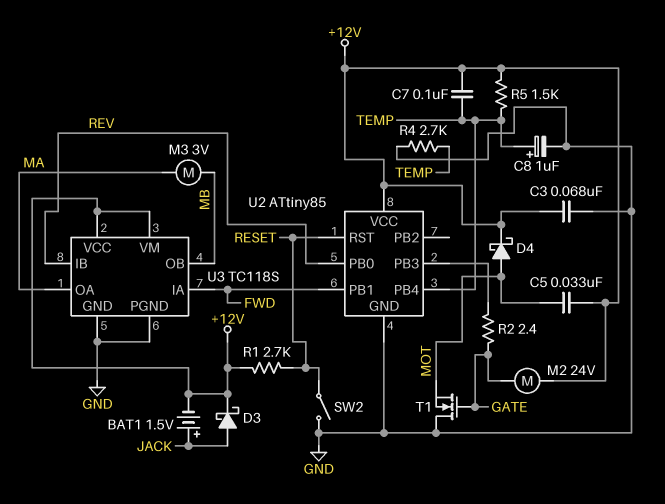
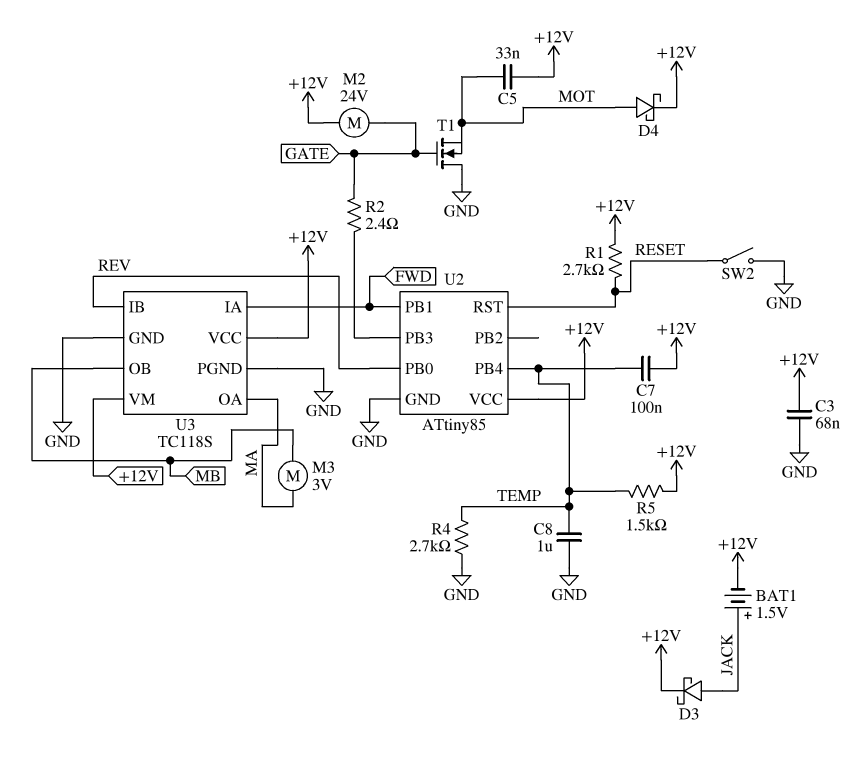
C8: 1uF (plus TEMP, minus GND) -> 1uF (GND, TEMP)

